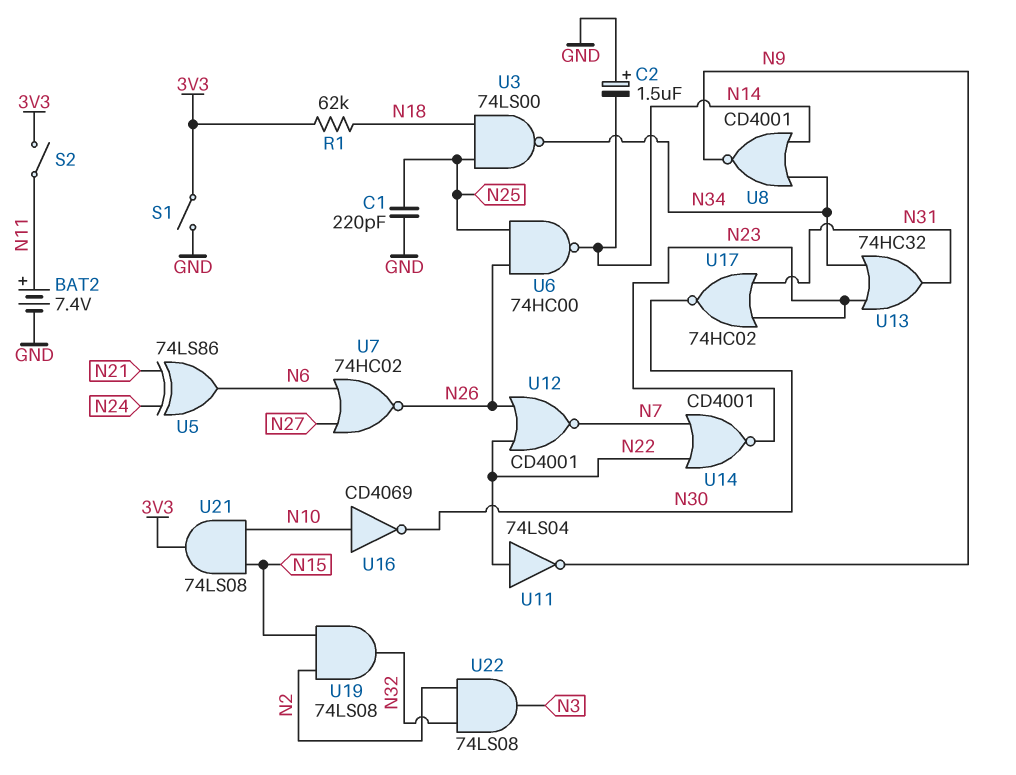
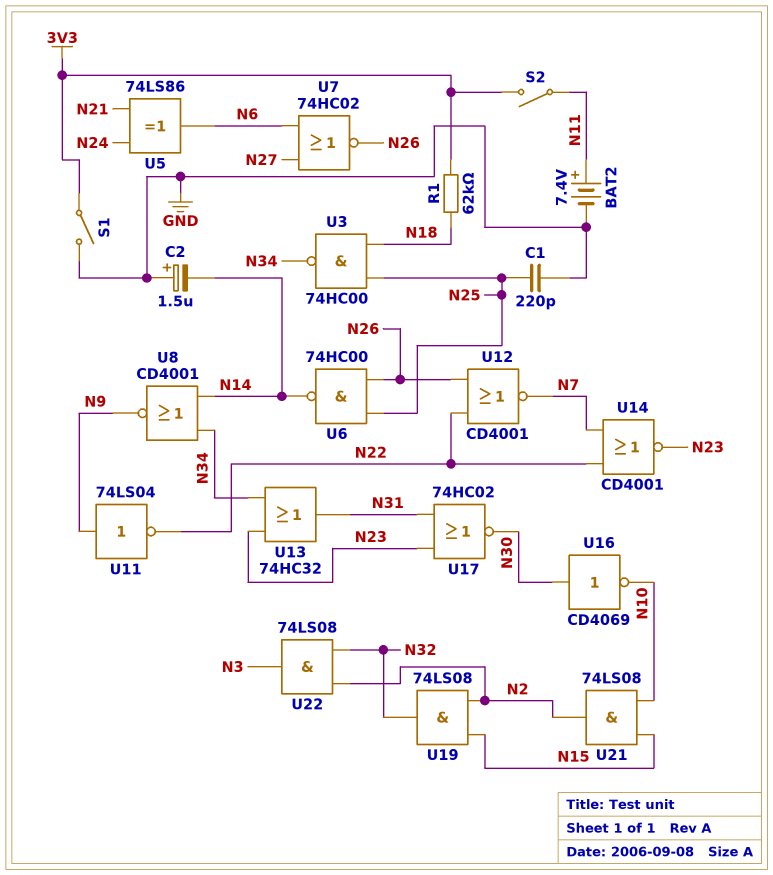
U3: NAND 74LS00 (in N18, in N25, out N34) -> NAND 74HC00 (in N18, in N25, out N34)
U11: NOT 74LS04 (in N22, out N9) -> NOT 74LS04 (in N9, out N22)
U16: NOT CD4069 (in N10, out N30) -> NOT CD4069 (in N30, out N10)
U21: AND 74LS08 (in N10, in N15, out 3V3) -> AND 74LS08 (in N10, in N15, out N2)

